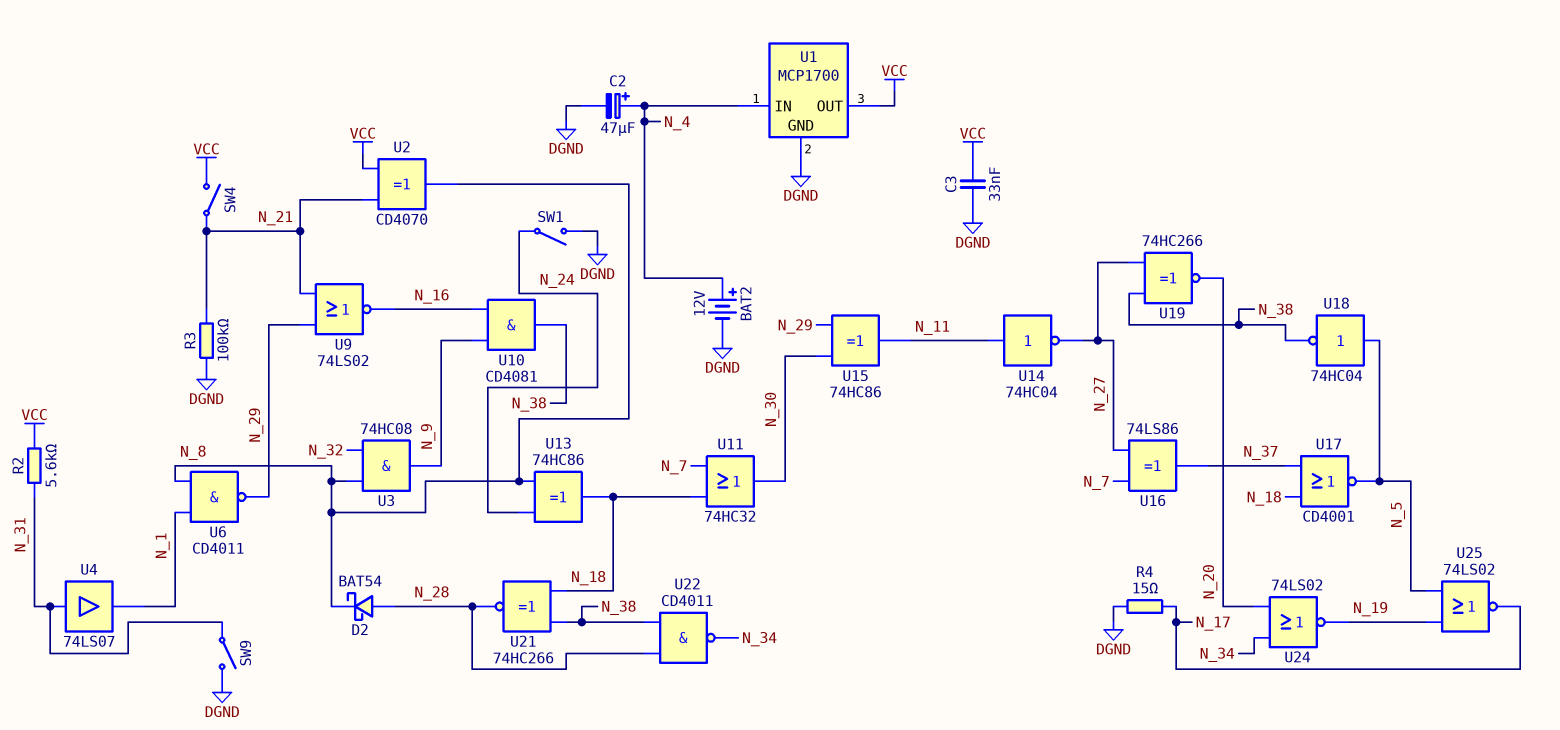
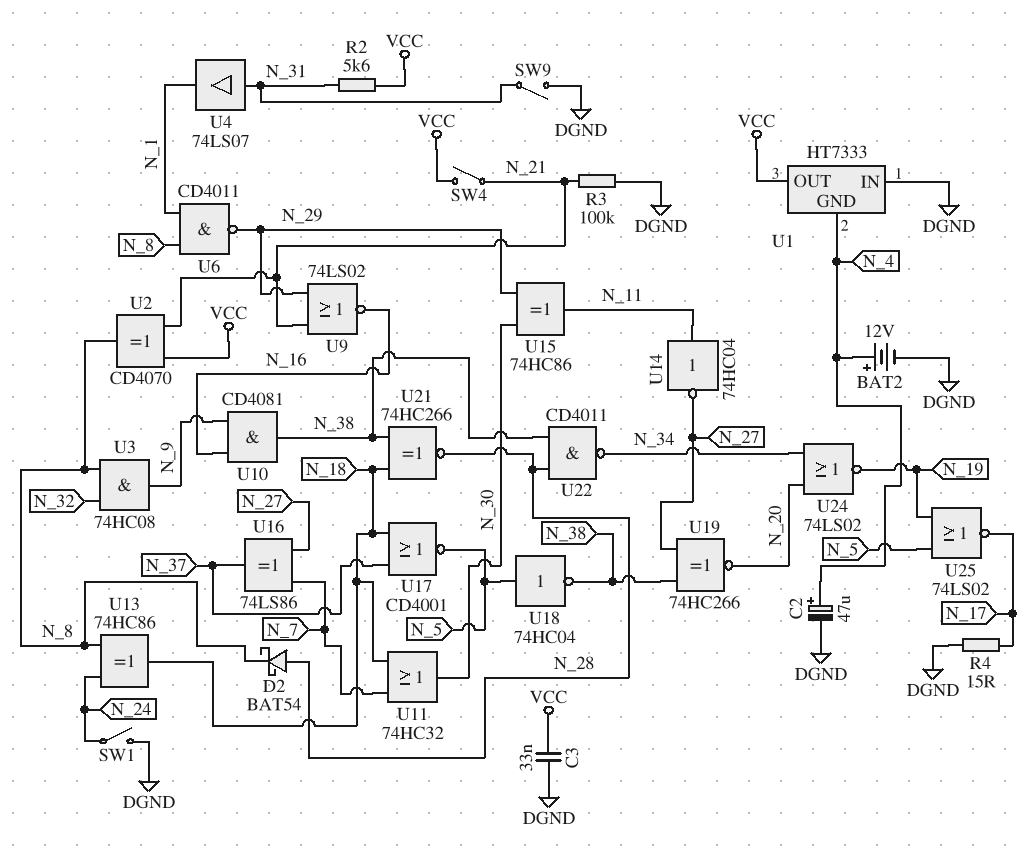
U1: MCP1700 -> HT7333
U1 pin GND: DGND -> N_4
U1 pin IN: N_4 -> DGND

